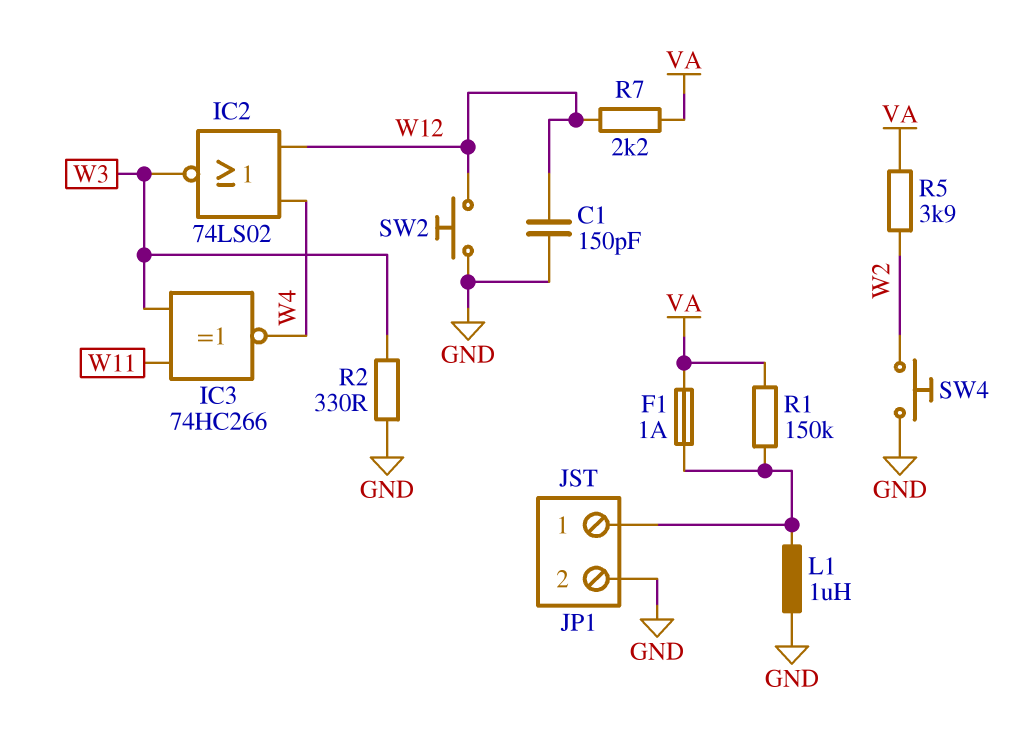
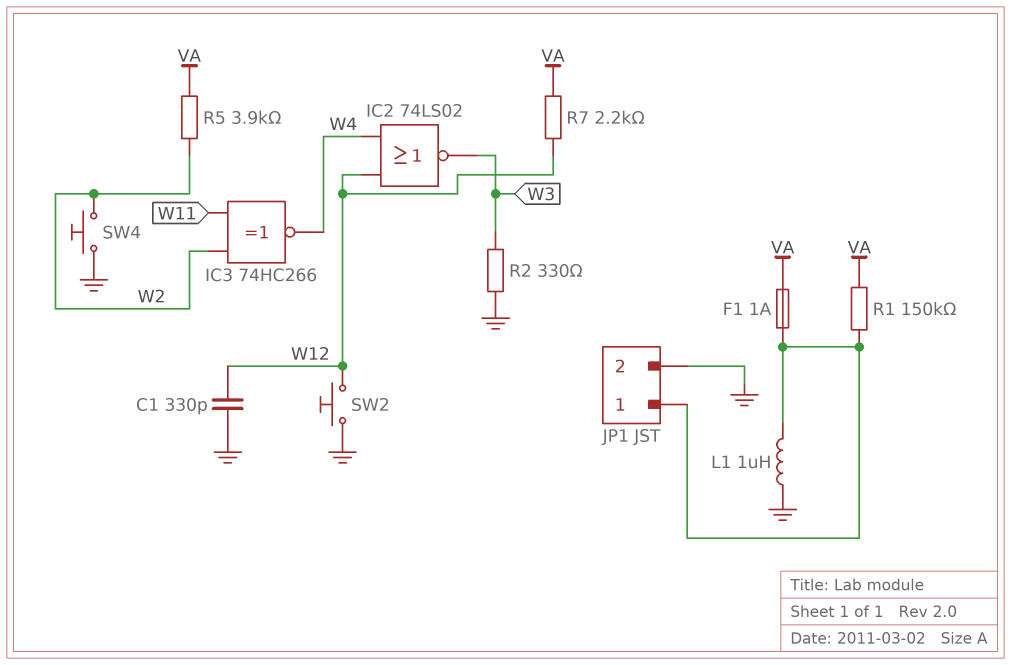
C1: 150pF (GND, W12) -> 330pF (GND, W12)
IC3: XNOR 74HC266 (in W3, in W11, out W4) -> XNOR 74HC266 (in W2, in W11, out W4)

